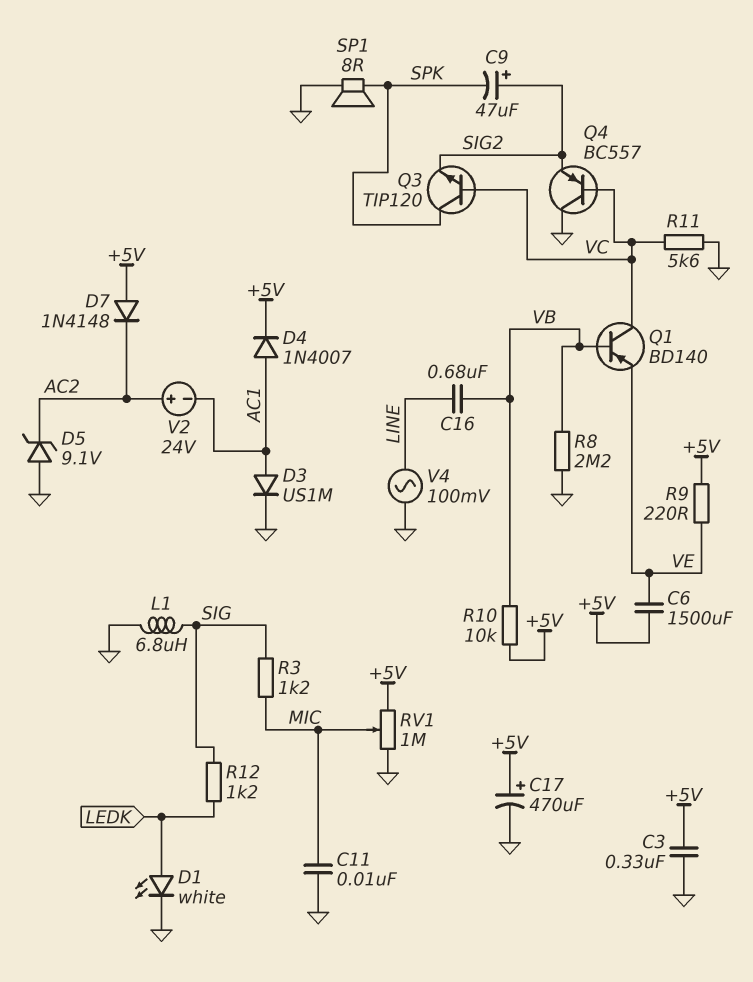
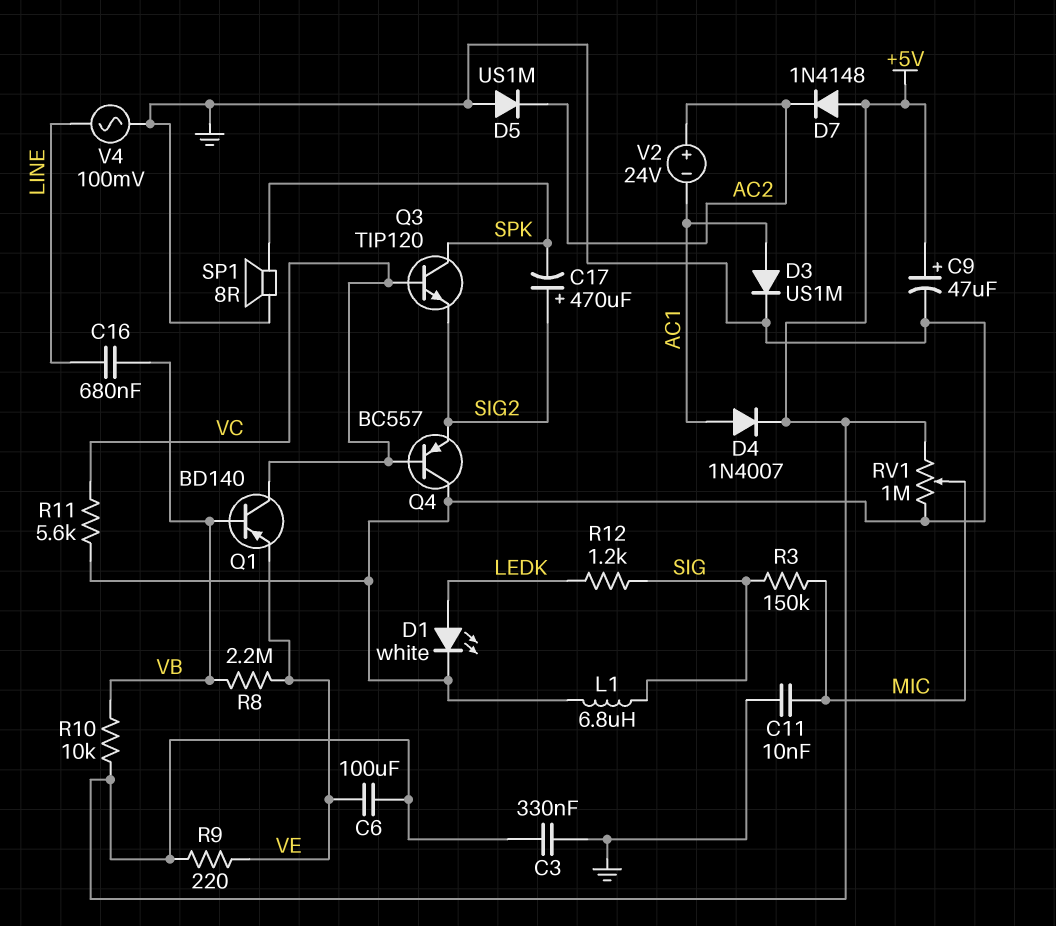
C6: 1500uF (+5V, VE) -> 100uF (+5V, VE)
C9: 47uF (plus SIG2, minus SPK) -> 47uF (plus +5V, minus GND)
C17: 470uF (plus +5V, minus GND) -> 470uF (plus SIG2, minus SPK)
D5: zener 9.1V (A GND, K AC2) -> diode US1M (A GND, K AC2)
R3: 1.2k (MIC, SIG) -> 150k (MIC, SIG)
R8: 2.2M (GND, VB) -> 2.2M (VB, VE)

